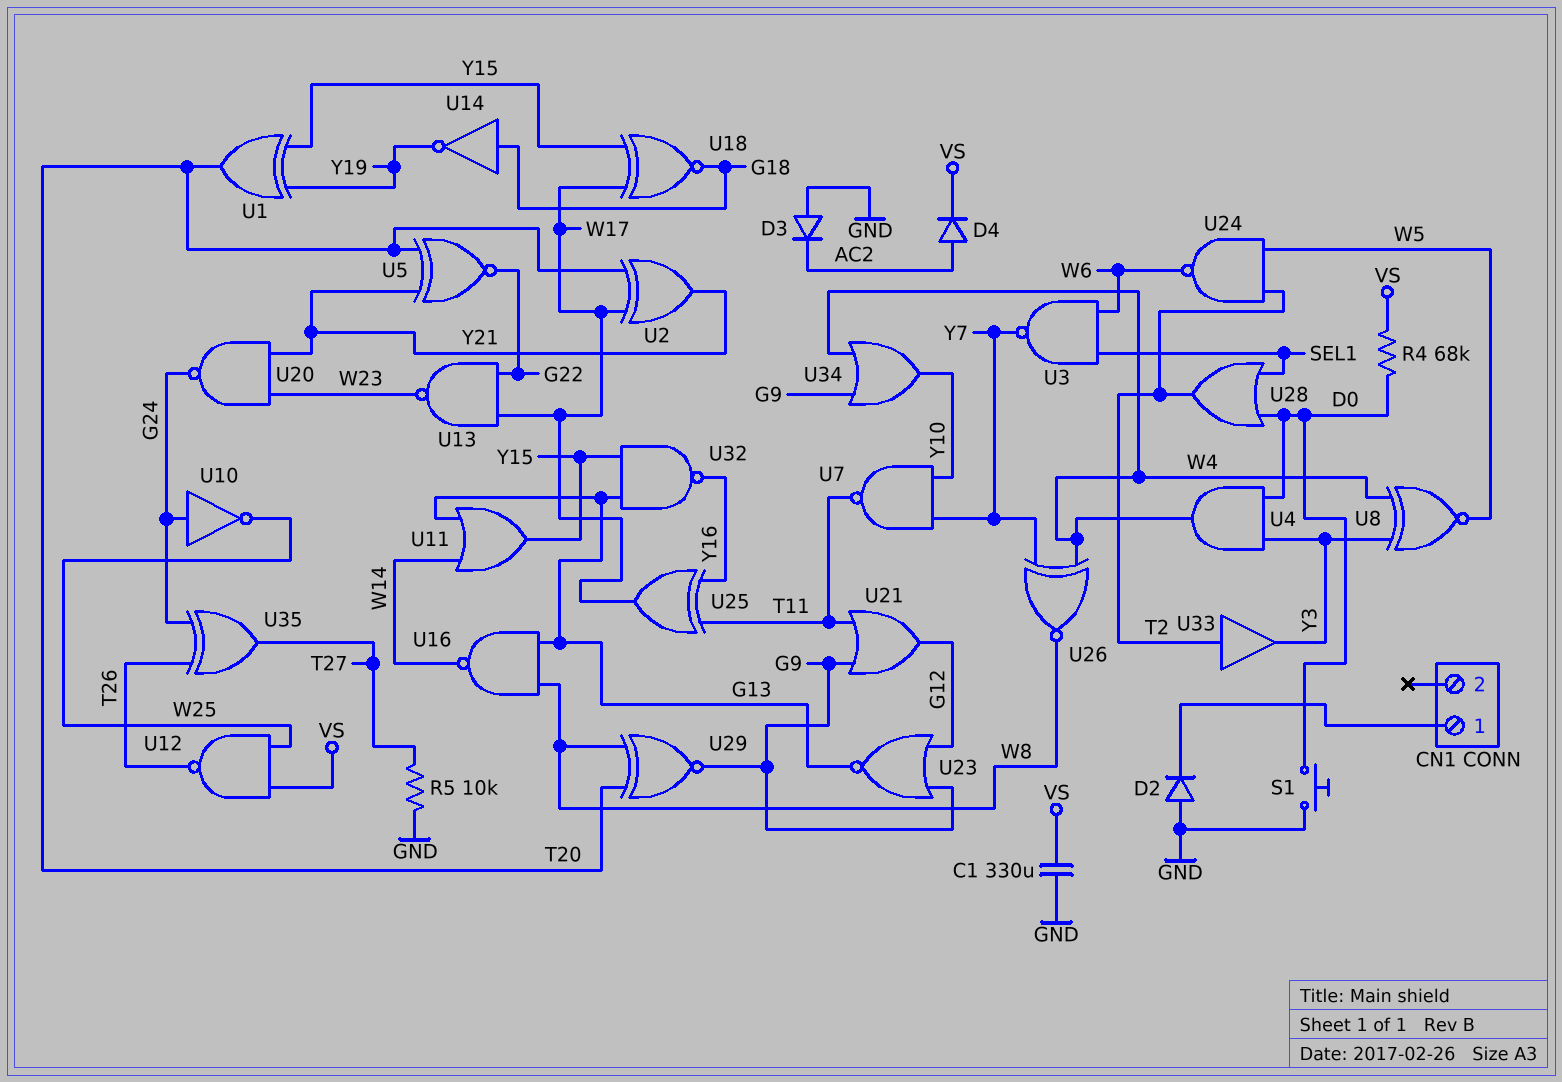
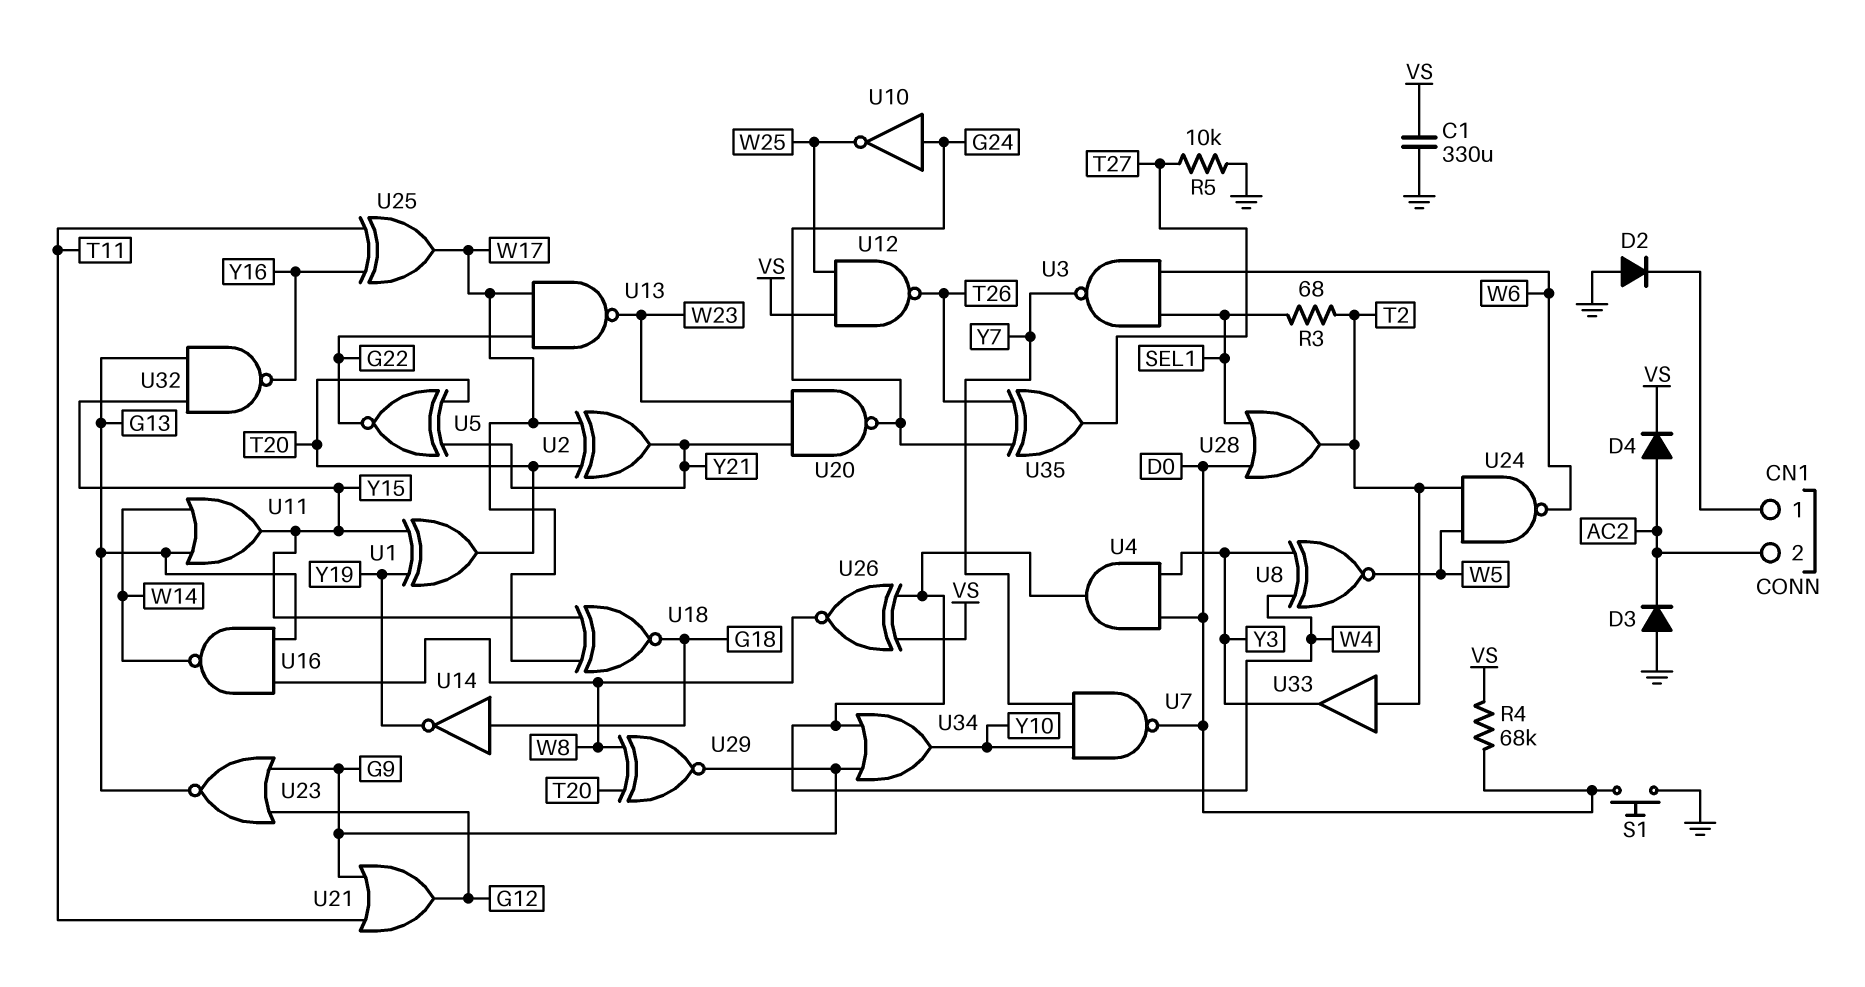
CN1 pin 2: none -> AC2
R3: none -> 68 (SEL1, T2)
U7: NAND (in Y7, in Y10, out T11) -> NAND (in Y7, in Y10, out D0)
U26: XNOR (in W4, in Y7, out W8) -> XNOR (in VS, in W4, out W8)

